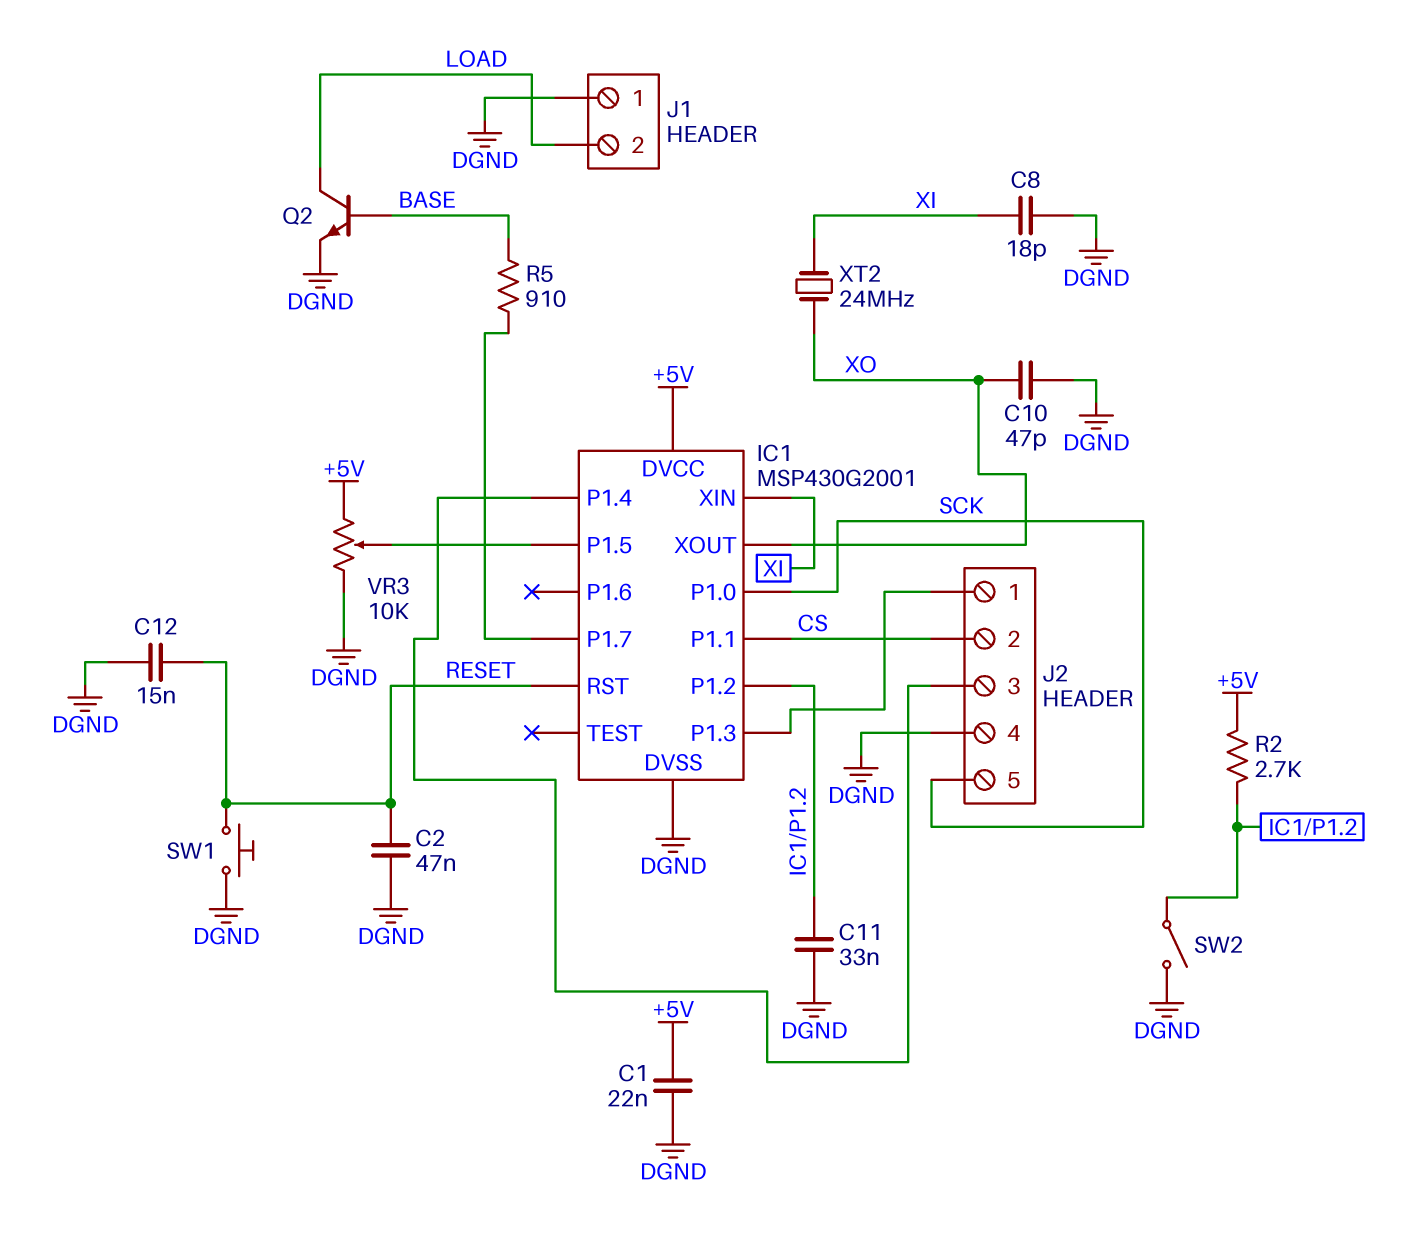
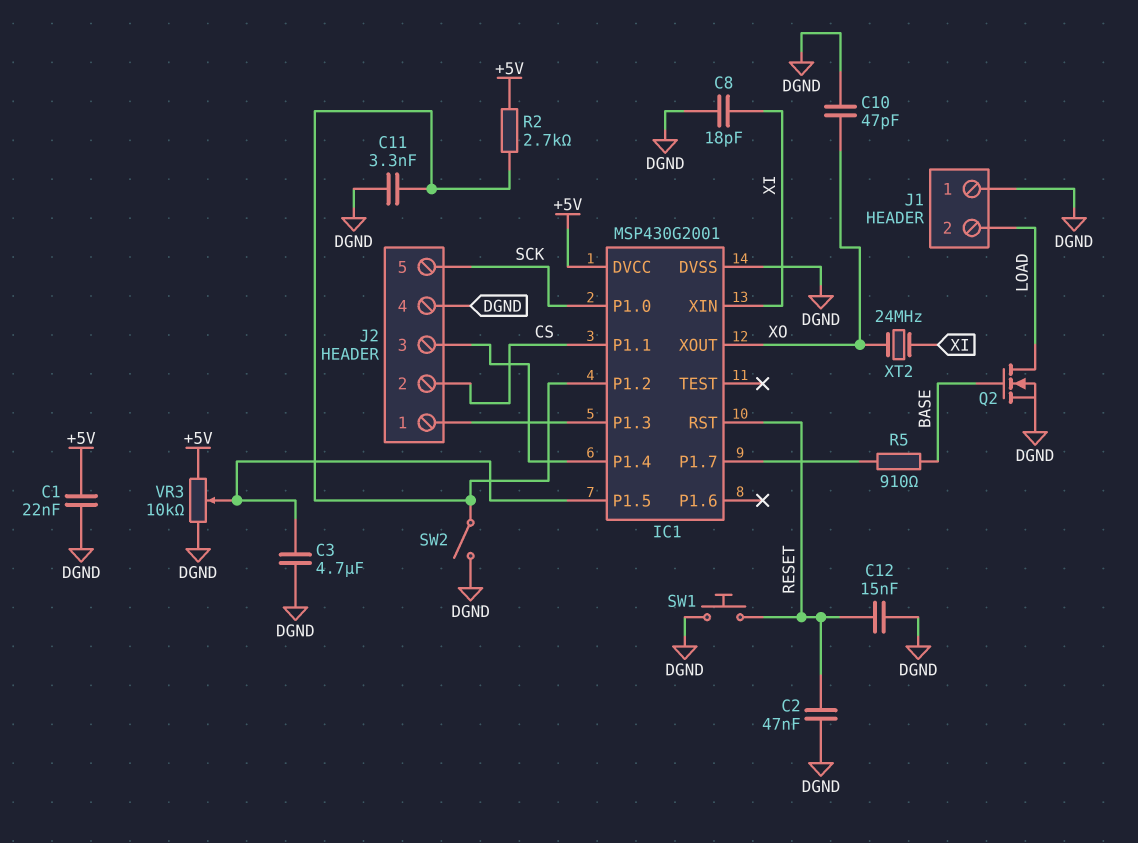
C3: none -> 4.7uF (DGND, IC1/P1.5)
C11: 33nF (DGND, IC1/P1.2) -> 3.3nF (DGND, IC1/P1.2)
Q2: NPN (B BASE, C LOAD, E DGND) -> NMOS (G BASE, D LOAD, S DGND)

